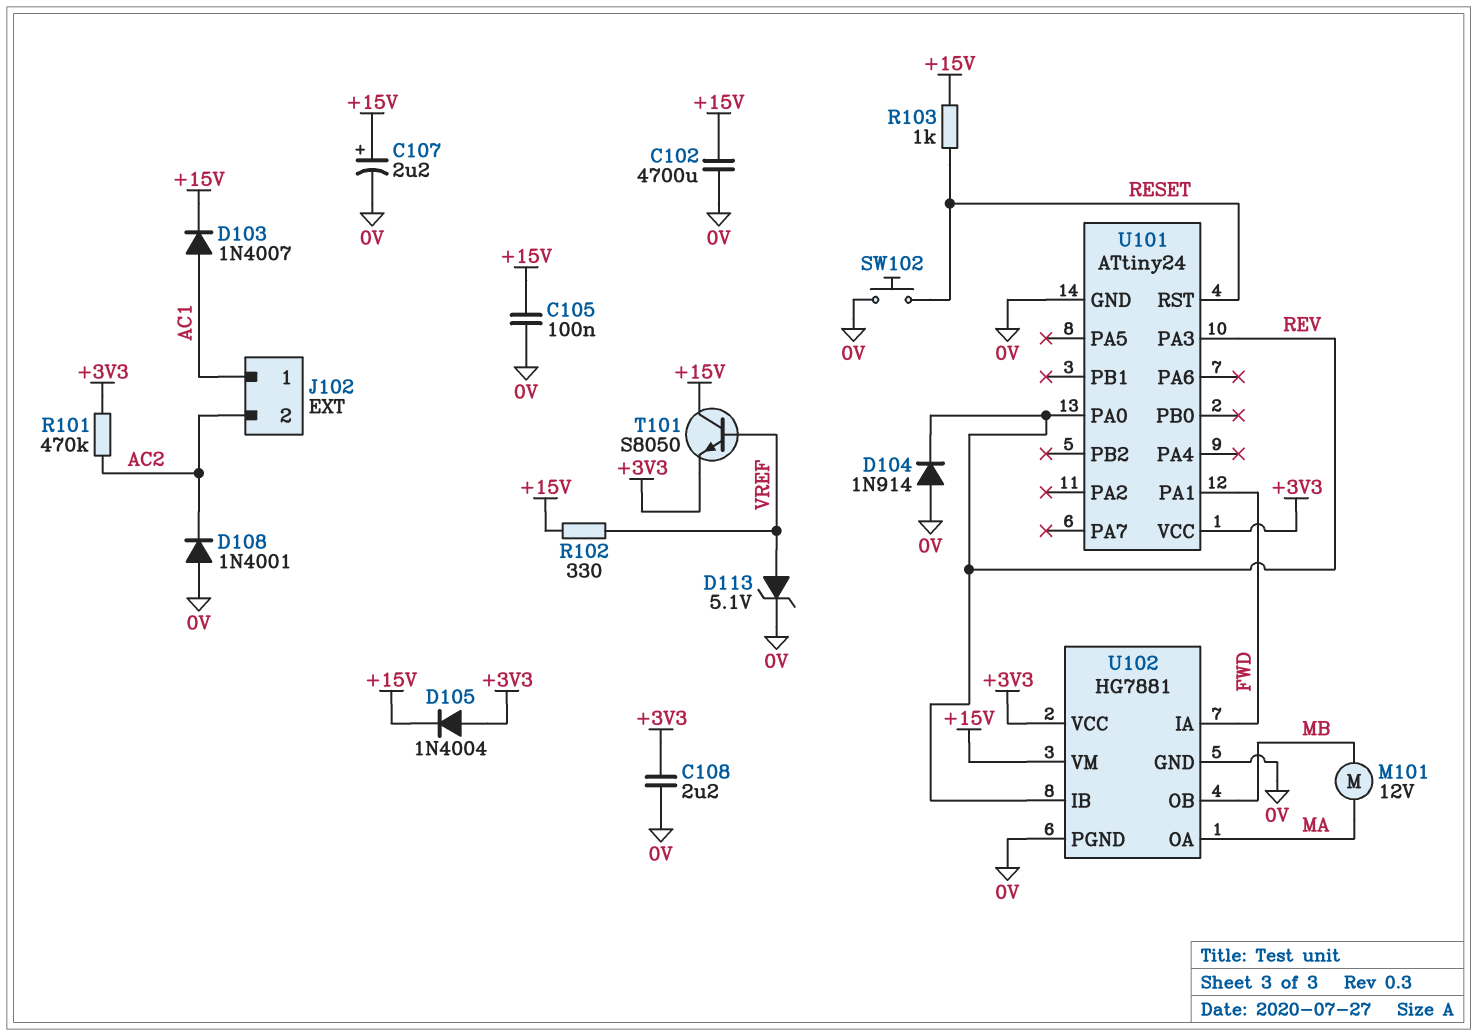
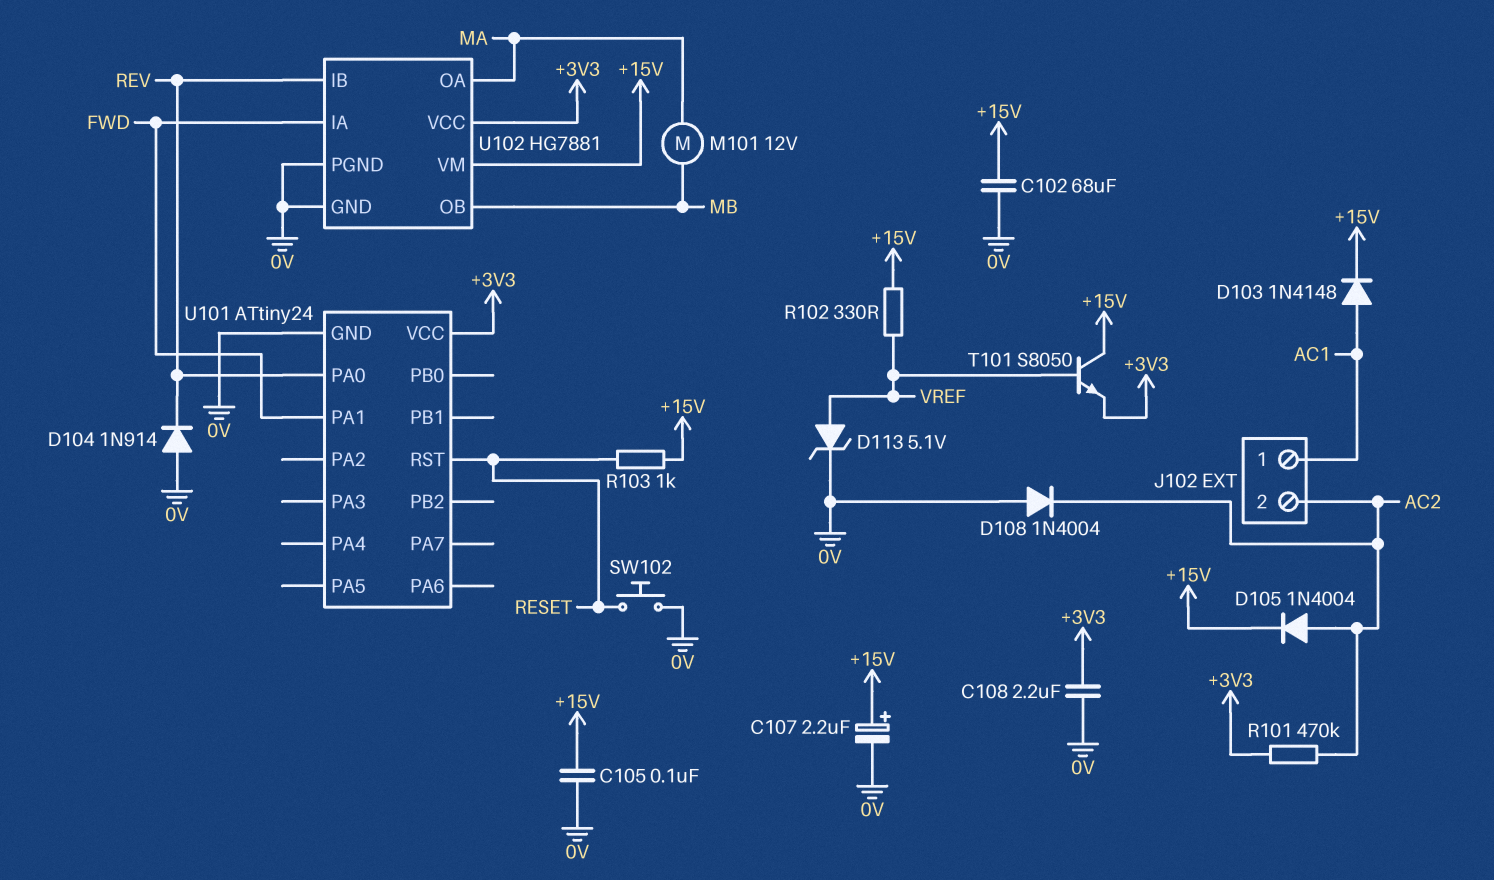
C102: 4700uF (+15V, 0V) -> 68uF (+15V, 0V)
D103: diode 1N4007 (A AC1, K +15V) -> diode 1N4148 (A AC1, K +15V)
D105: diode 1N4004 (A +3V3, K +15V) -> diode 1N4004 (A AC2, K +15V)
D108: diode 1N4001 (A 0V, K AC2) -> diode 1N4004 (A 0V, K AC2)
U101 pin PA3: REV -> none

